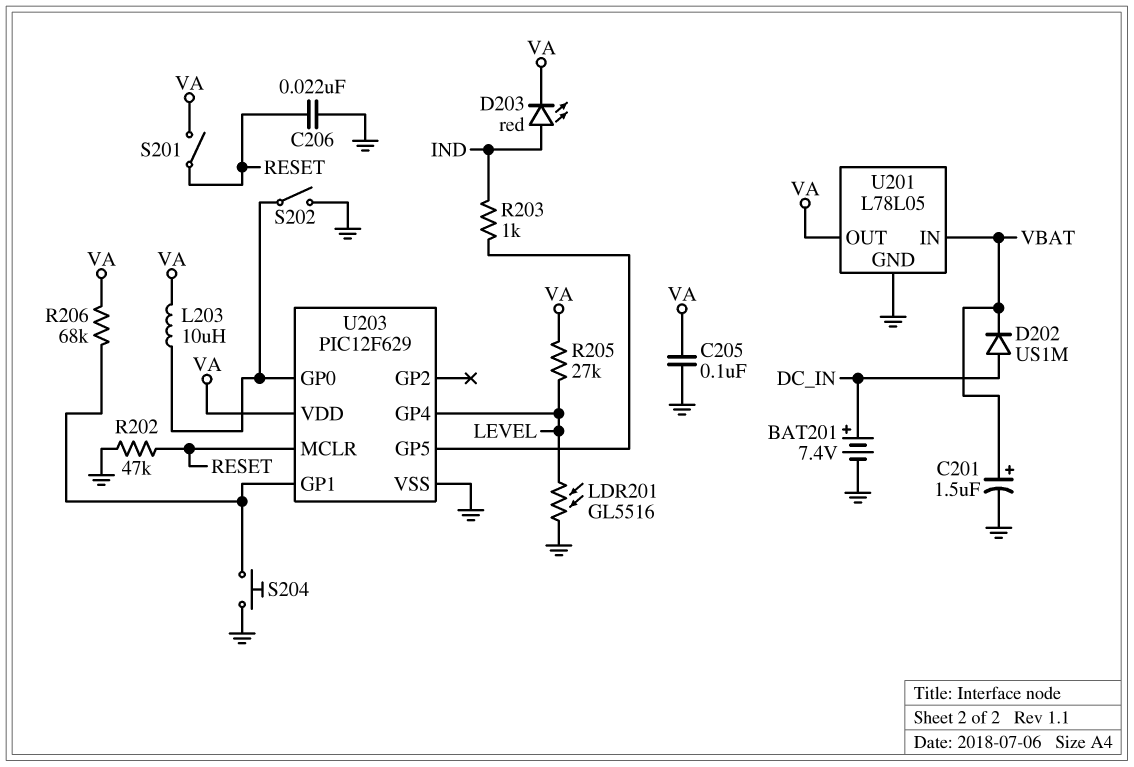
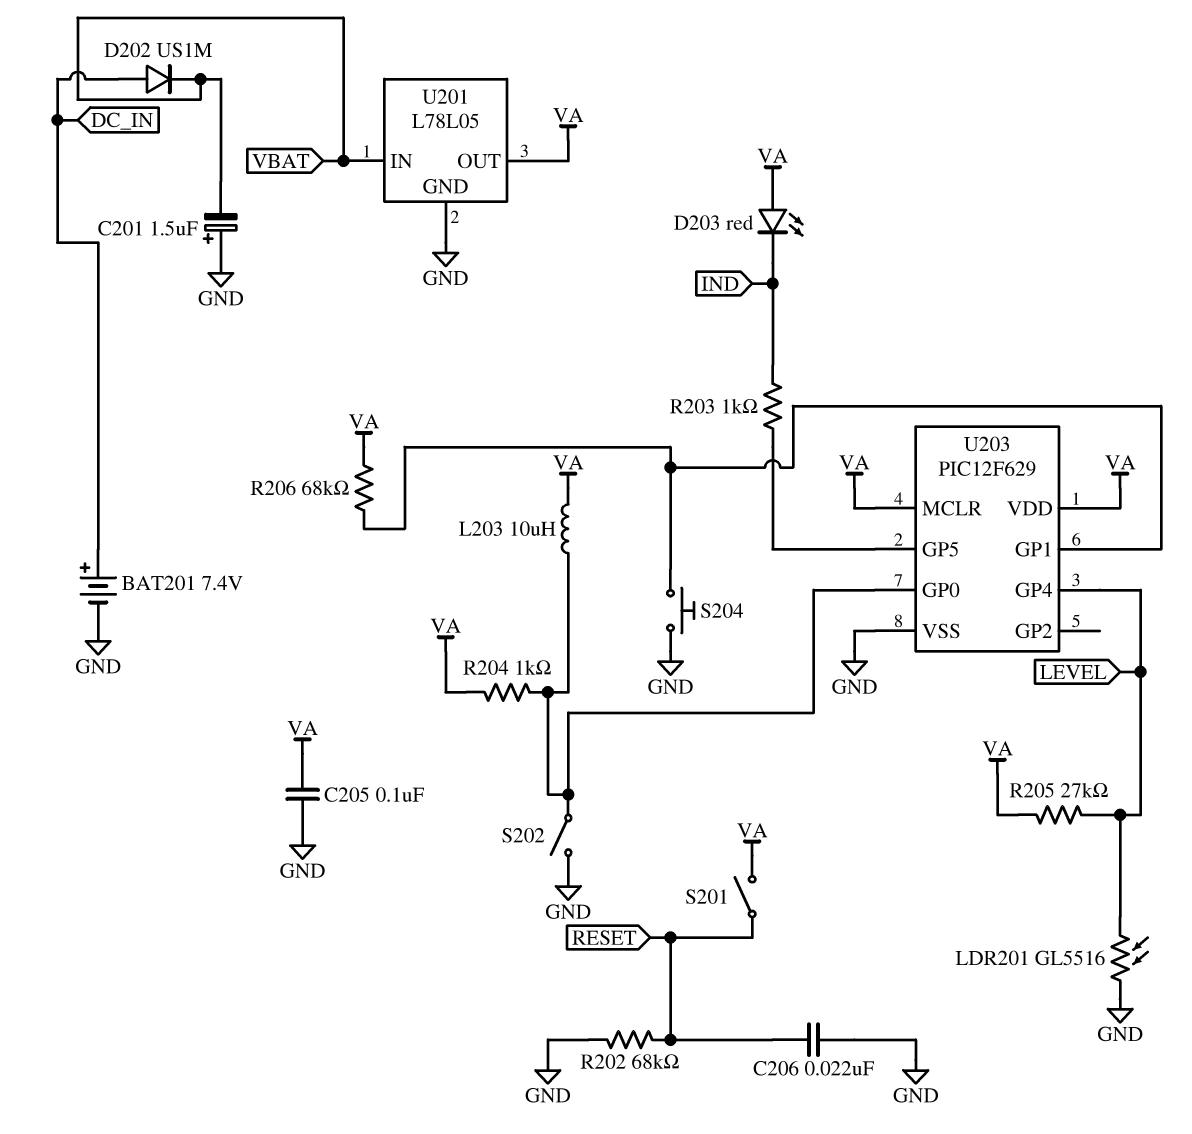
C201: 1.5uF (plus VBAT, minus GND) -> 1.5uF (plus GND, minus VBAT)
D203: LED red (A IND, K VA) -> LED red (A VA, K IND)
R202: 47k (GND, RESET) -> 68k (GND, RESET)
R204: none -> 1k (U203/GP0, VA)
U203 pin MCLR: RESET -> VA

